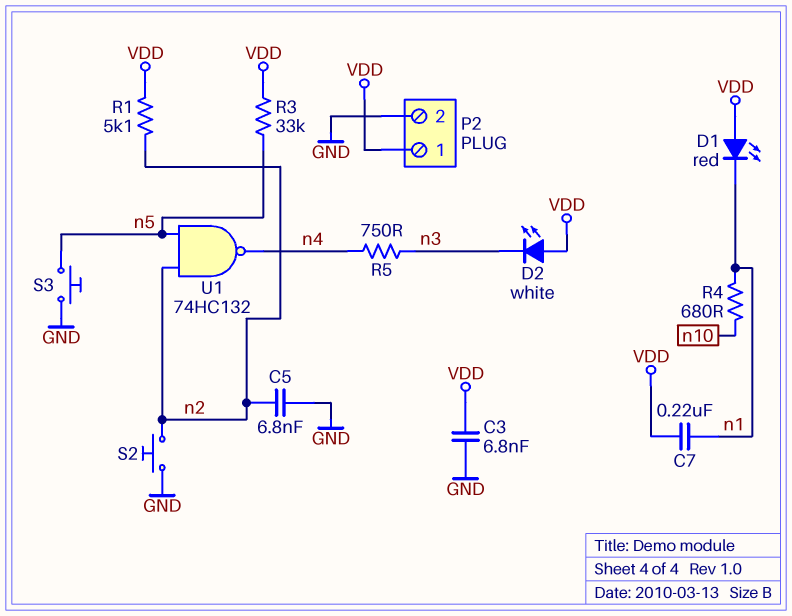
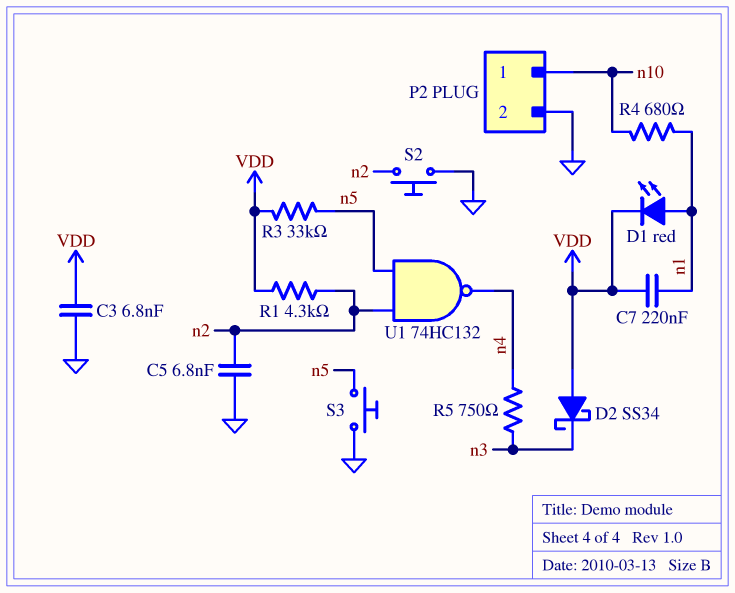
D1: LED red (A VDD, K n1) -> LED red (A n1, K VDD)
D2: LED white (A VDD, K n3) -> schottky SS34 (A VDD, K n3)
P2 pin 1: VDD -> n10
R1: 5.1k (VDD, n2) -> 4.3k (VDD, n2)

